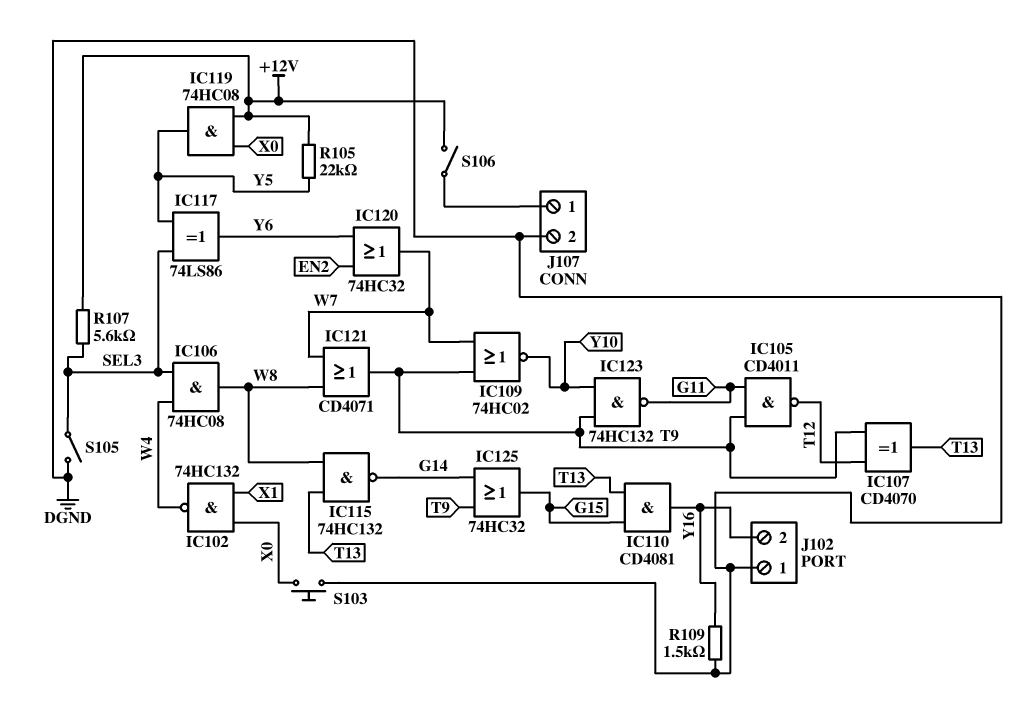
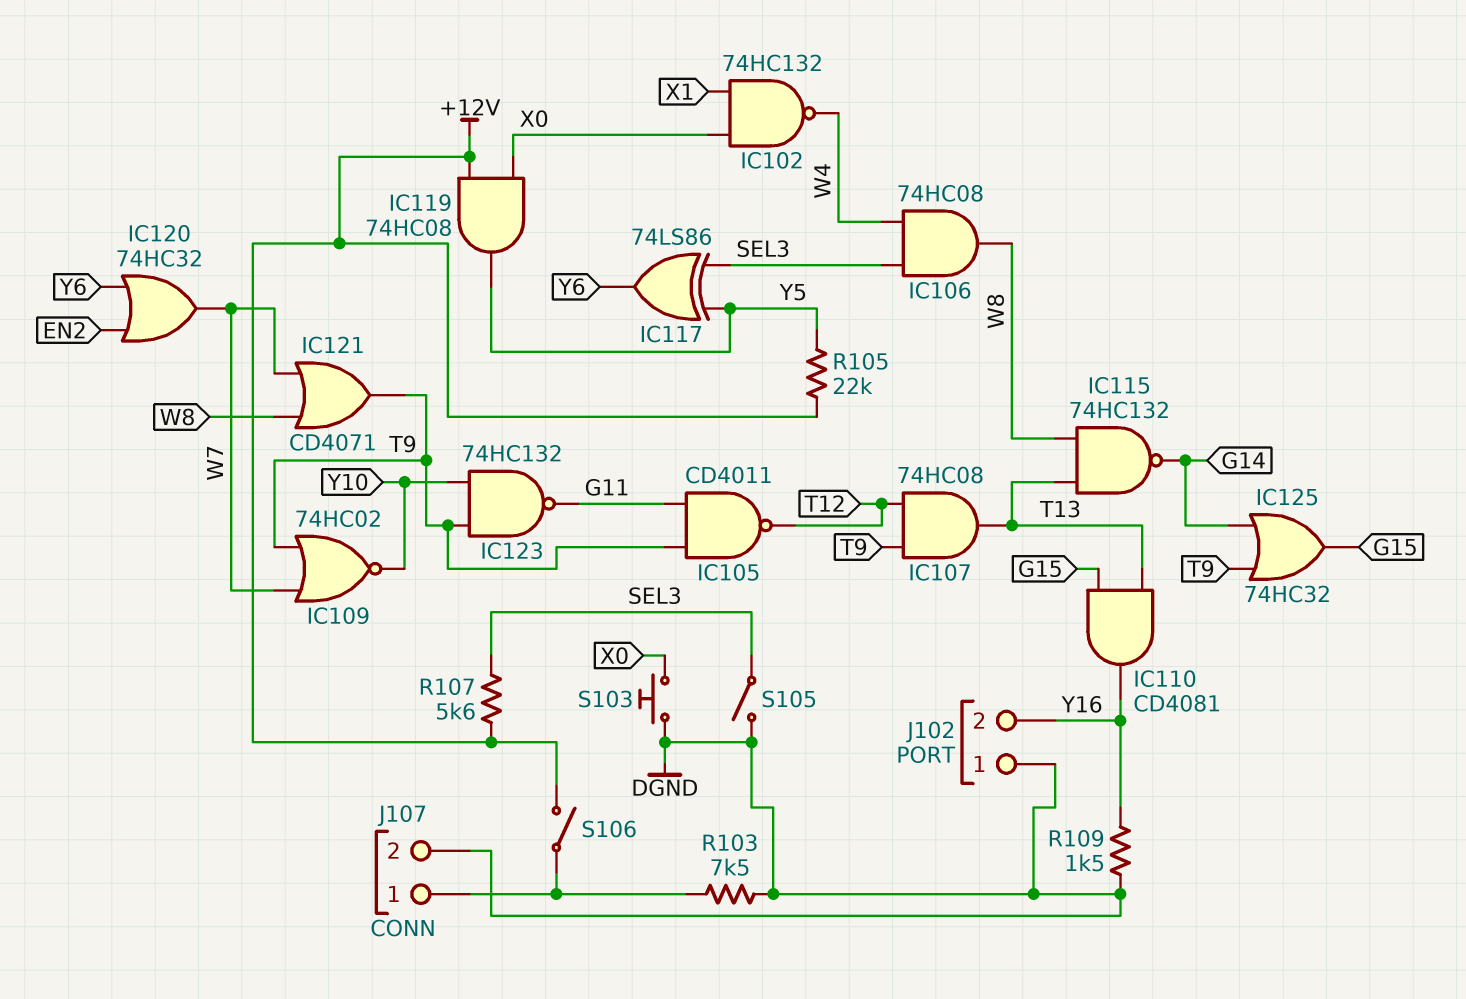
IC107: XOR CD4070 (in T9, in T12, out T13) -> AND 74HC08 (in T9, in T12, out T13)
R103: none -> 7.5k (DGND, J107/1)

